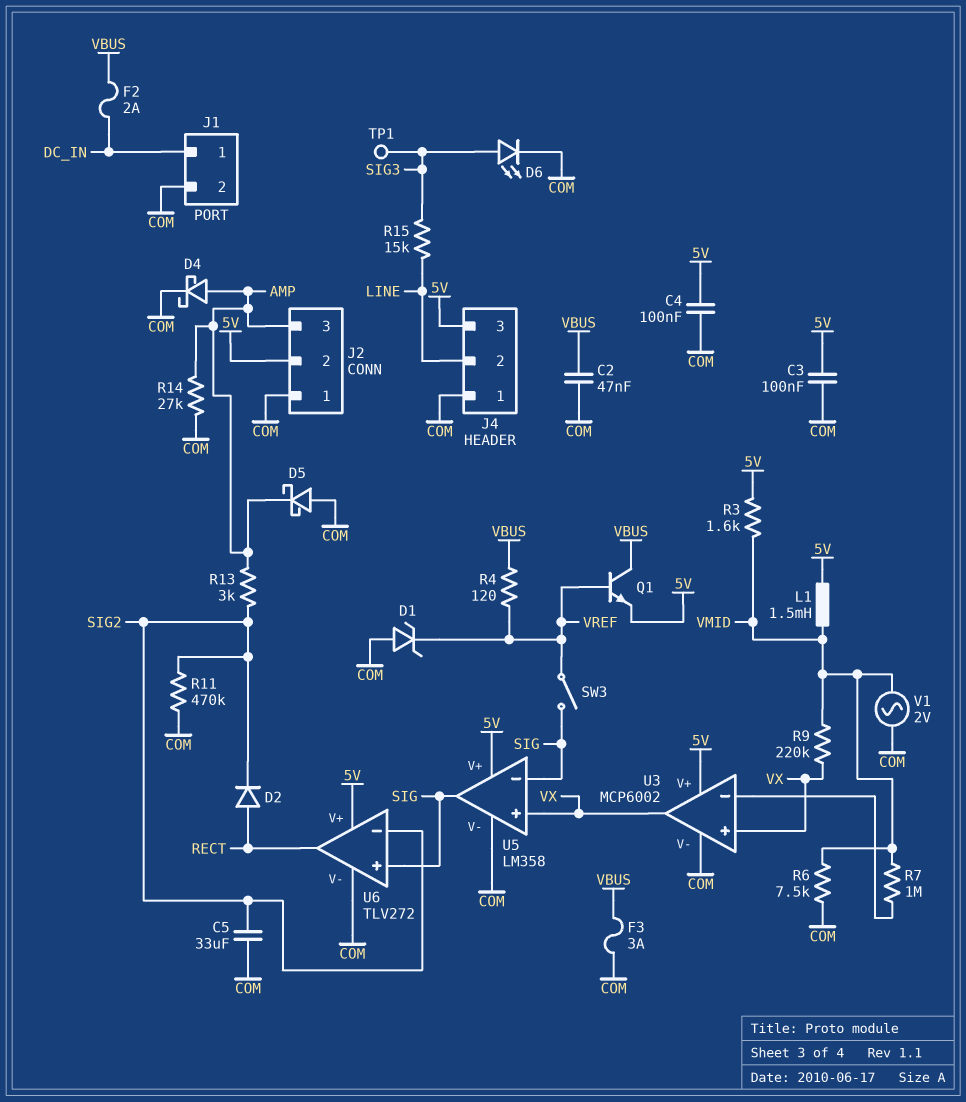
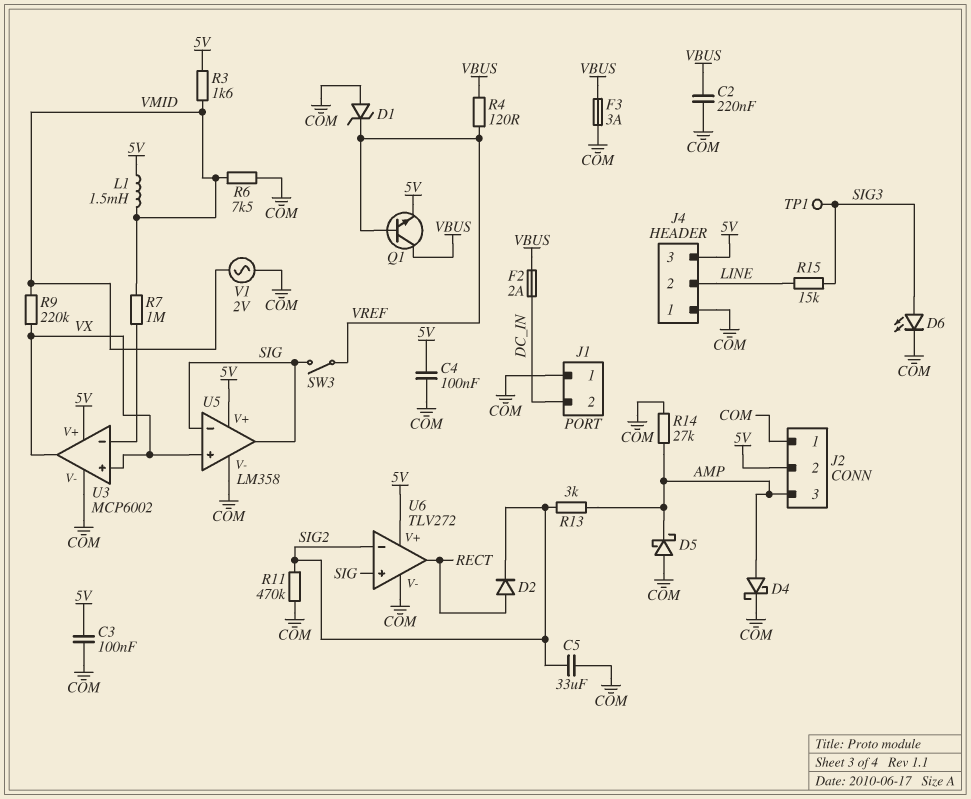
C2: 47nF (COM, VBUS) -> 220nF (COM, VBUS)
J1 pin 1: DC_IN -> COM
J1 pin 2: COM -> DC_IN

